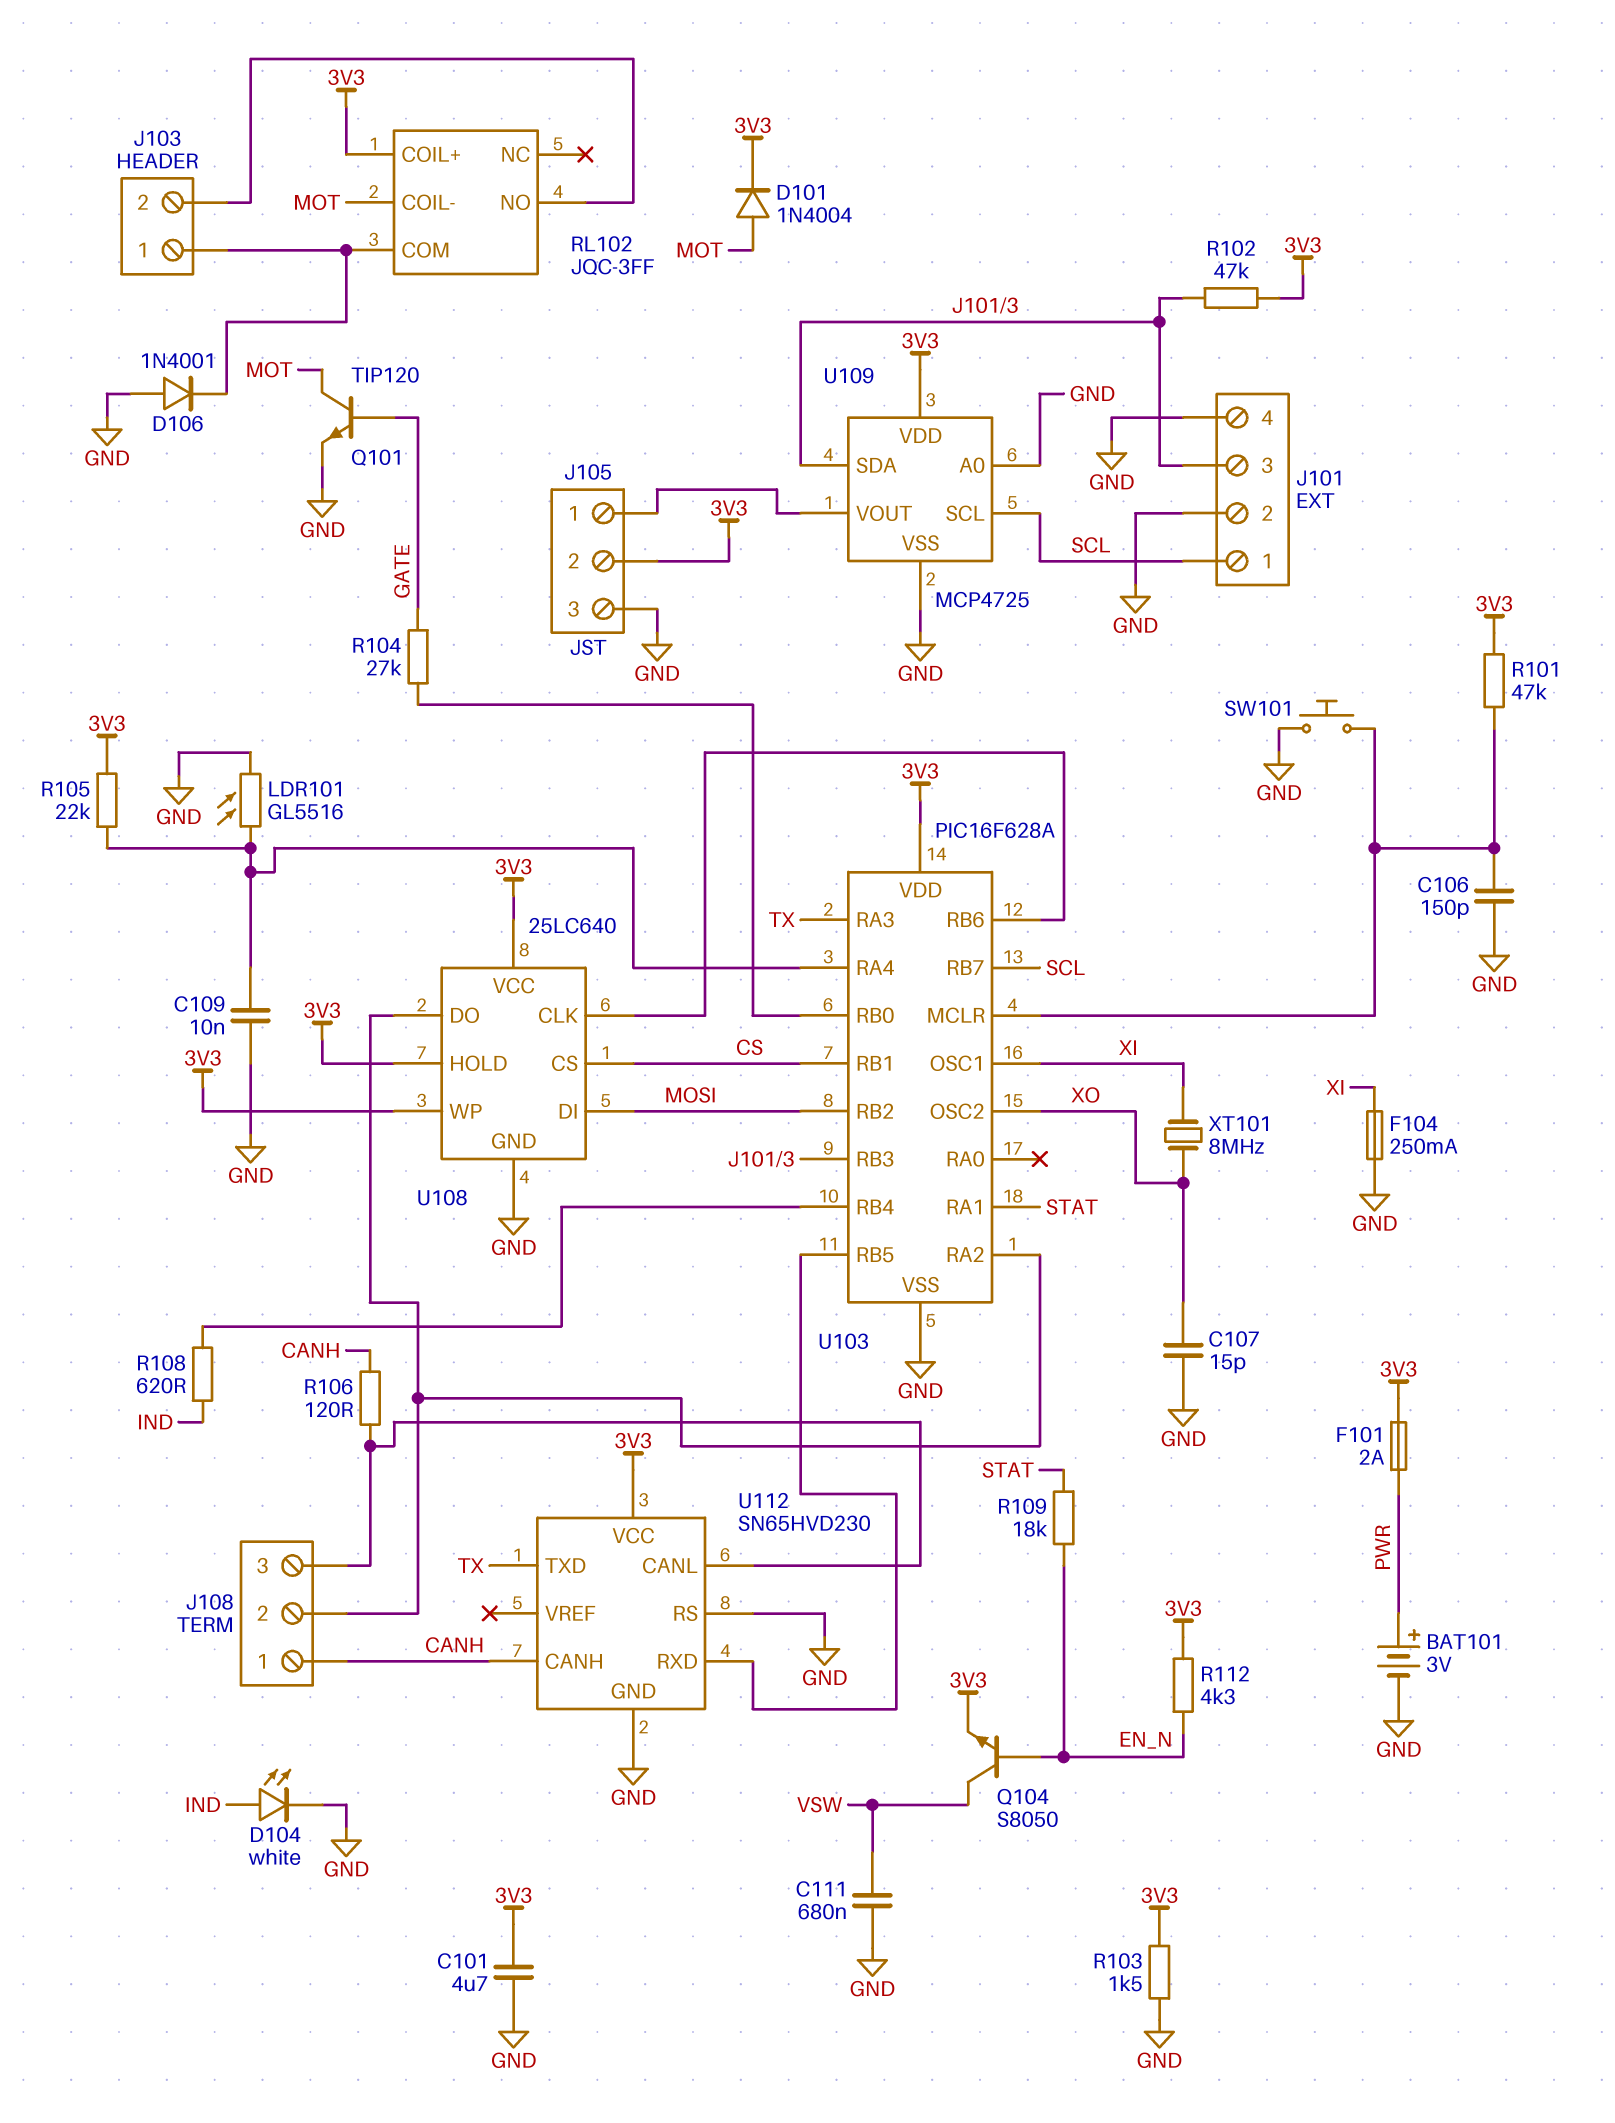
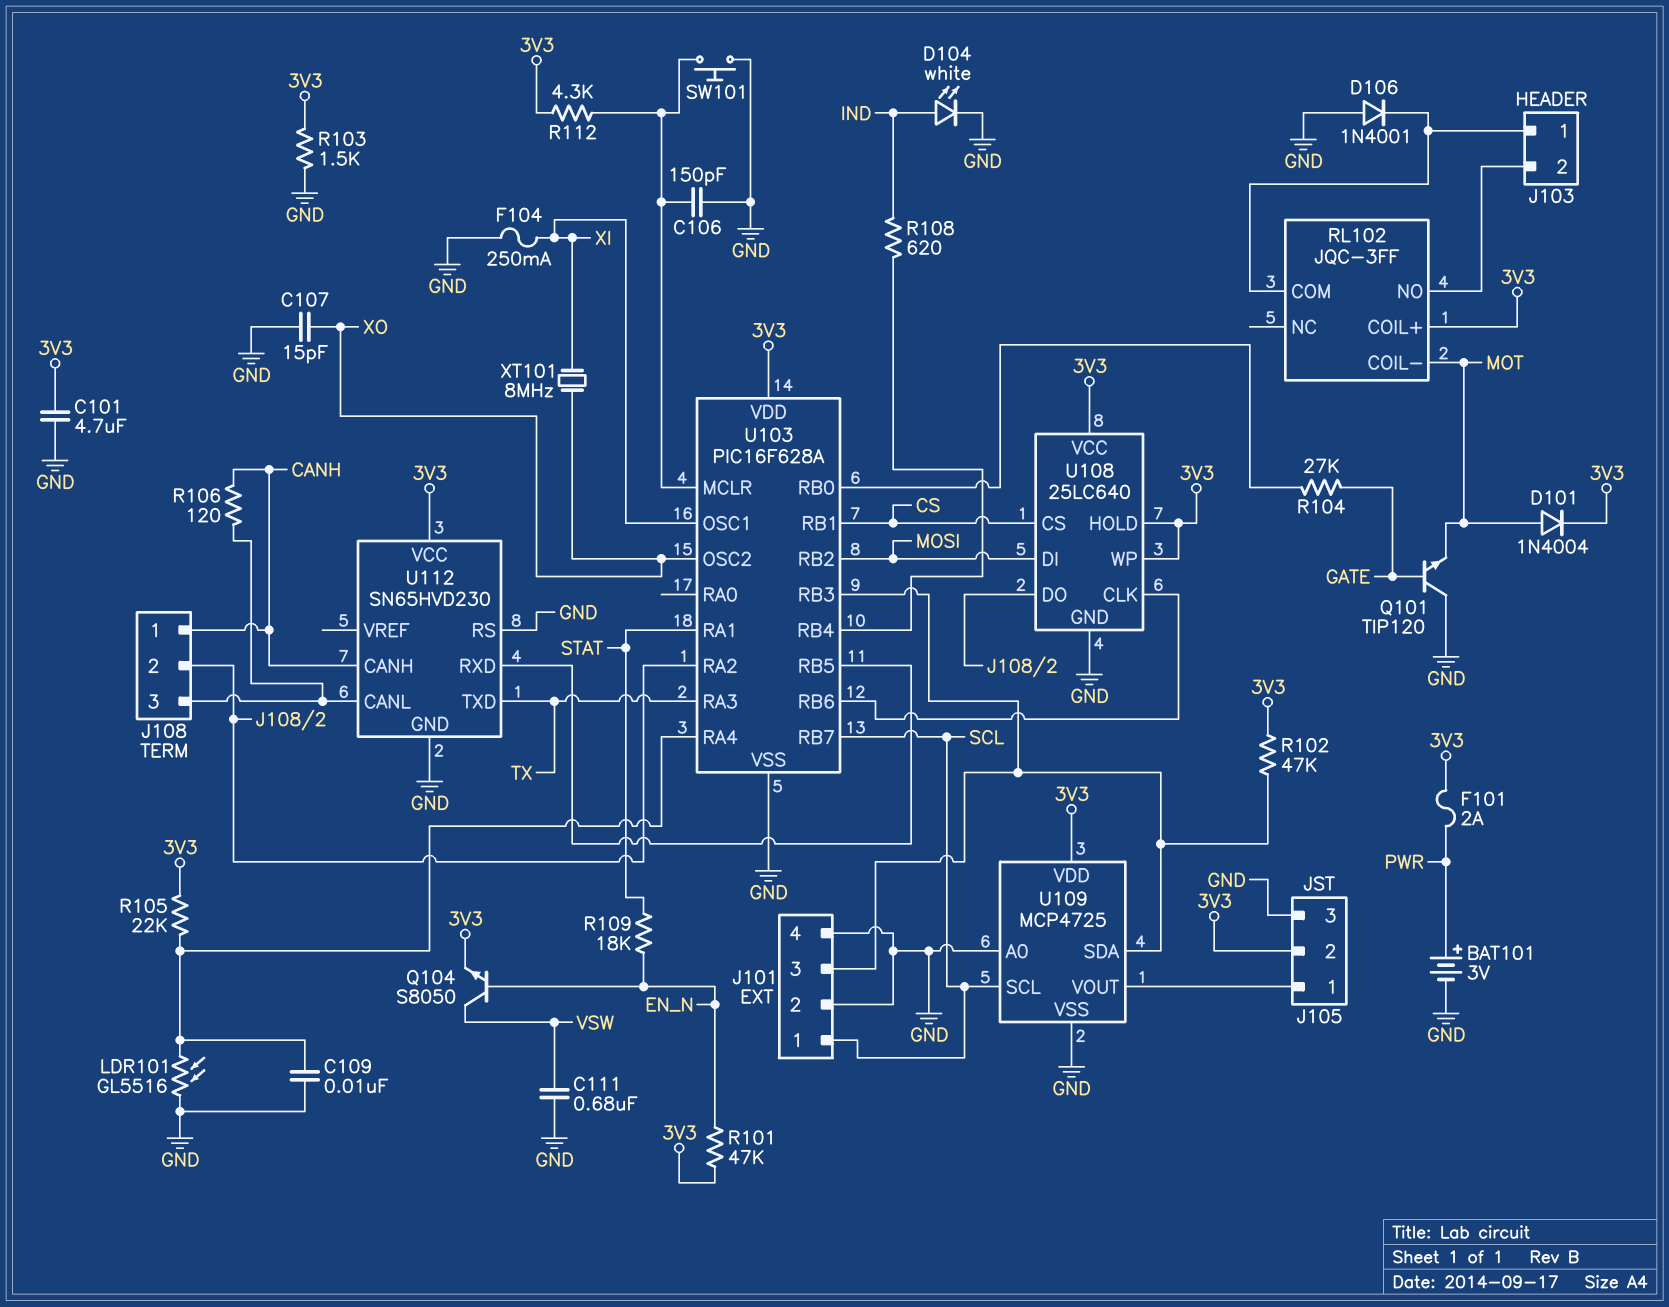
Q101: NPN TIP120 (B GATE, C MOT, E GND) -> NPN TIP120 (B GATE, C GND, E MOT)
R101: 47k (3V3, U103/MCLR) -> 47k (3V3, EN_N)
R112: 4.3k (3V3, EN_N) -> 4.3k (3V3, U103/MCLR)

